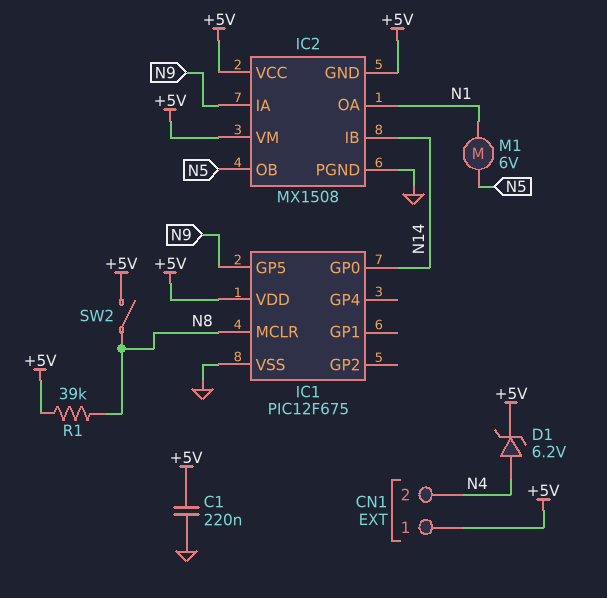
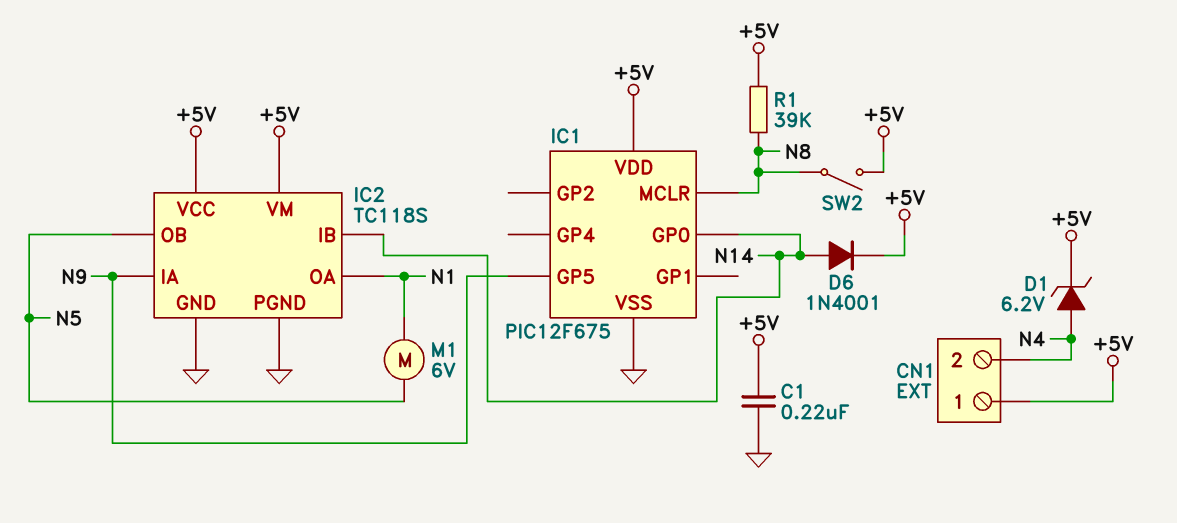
D6: none -> diode 1N4001 (A N14, K +5V)
IC2: MX1508 -> TC118S
IC2 pin GND: +5V -> GND

